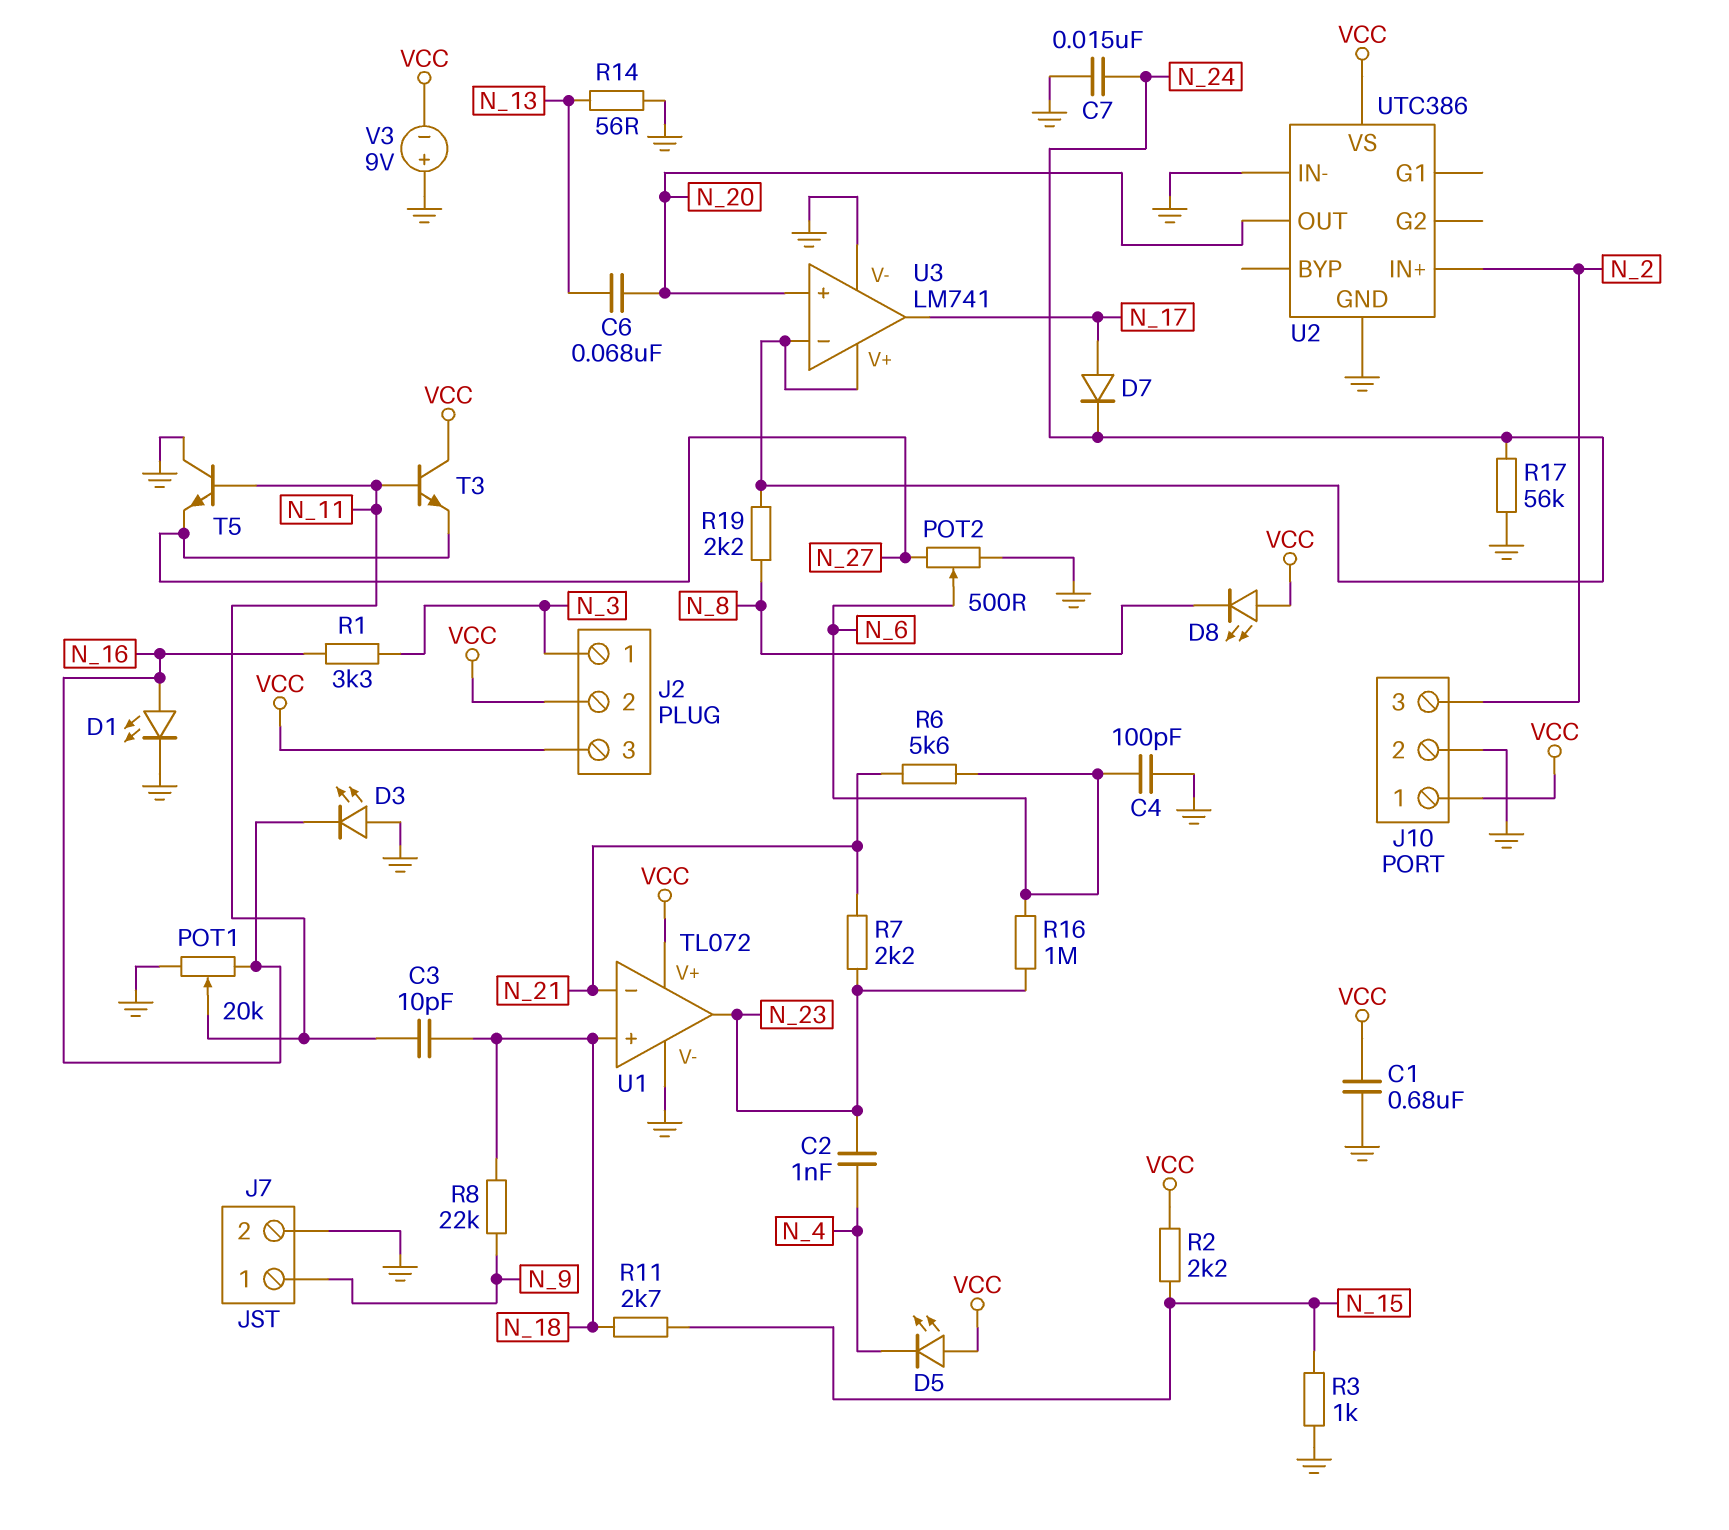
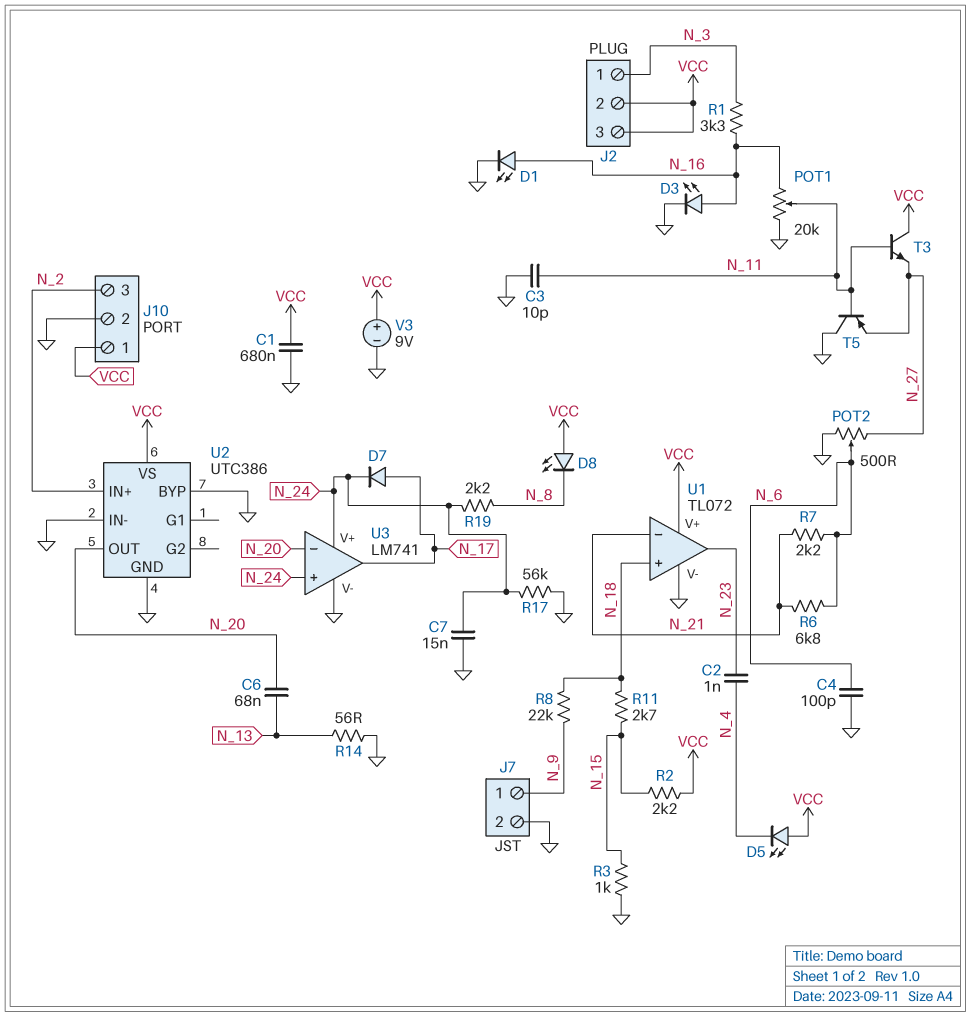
C3: 10pF (N_11, N_18) -> 10pF (GND, N_11)
D3: LED (A GND, K N_16) -> LED (A N_16, K GND)
R6: 5.6k (N_6, N_21) -> 6.8k (N_6, N_21)
R7: 2.2k (N_21, N_23) -> 2.2k (N_6, N_21)
R16: 1M (N_6, N_23) -> none
T5: NPN (B N_11, C GND, E N_27) -> PNP (B N_11, C GND, E N_27)
U2 pin BYP: none -> GND
U3 pin in+: N_20 -> N_24
U3 pin in-: N_24 -> N_20
V3: 9V (plus GND, minus VCC) -> 9V (plus VCC, minus GND)

